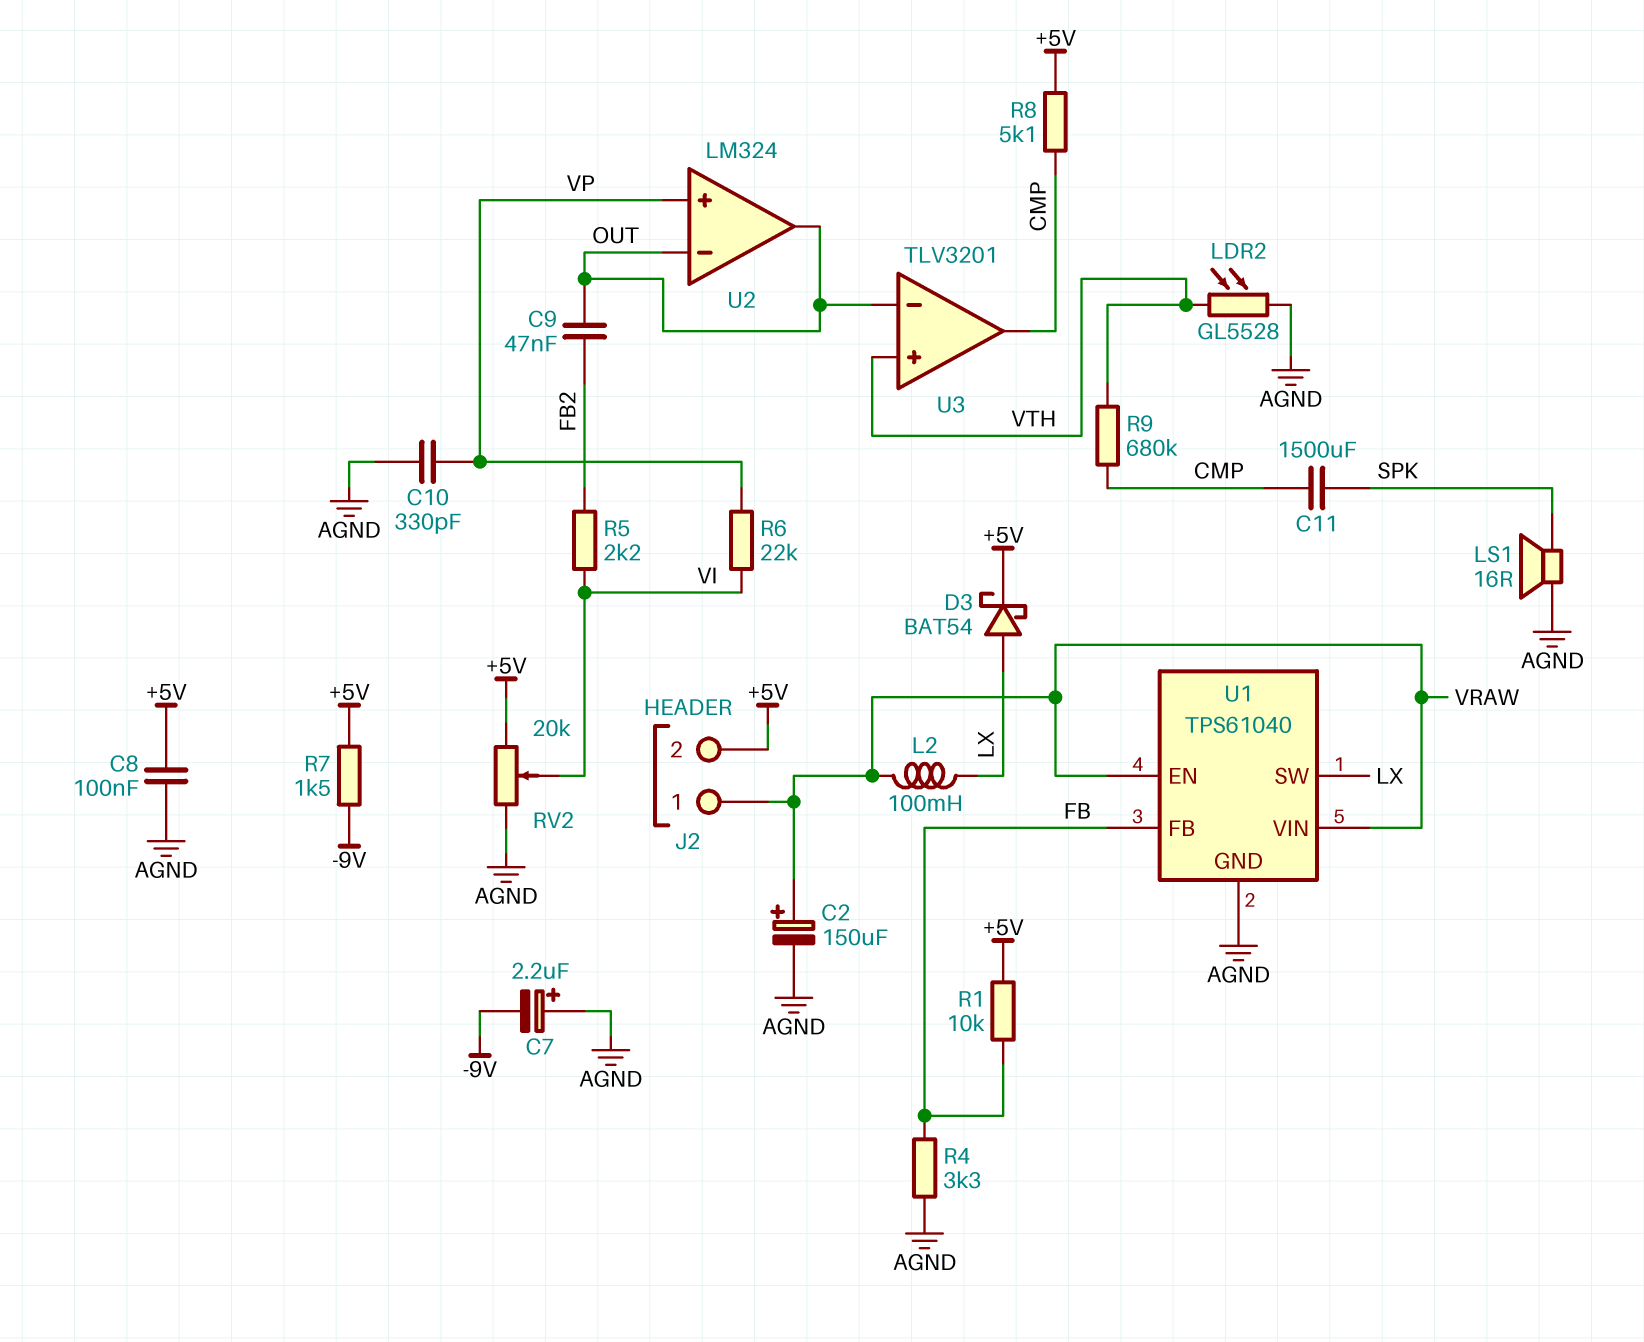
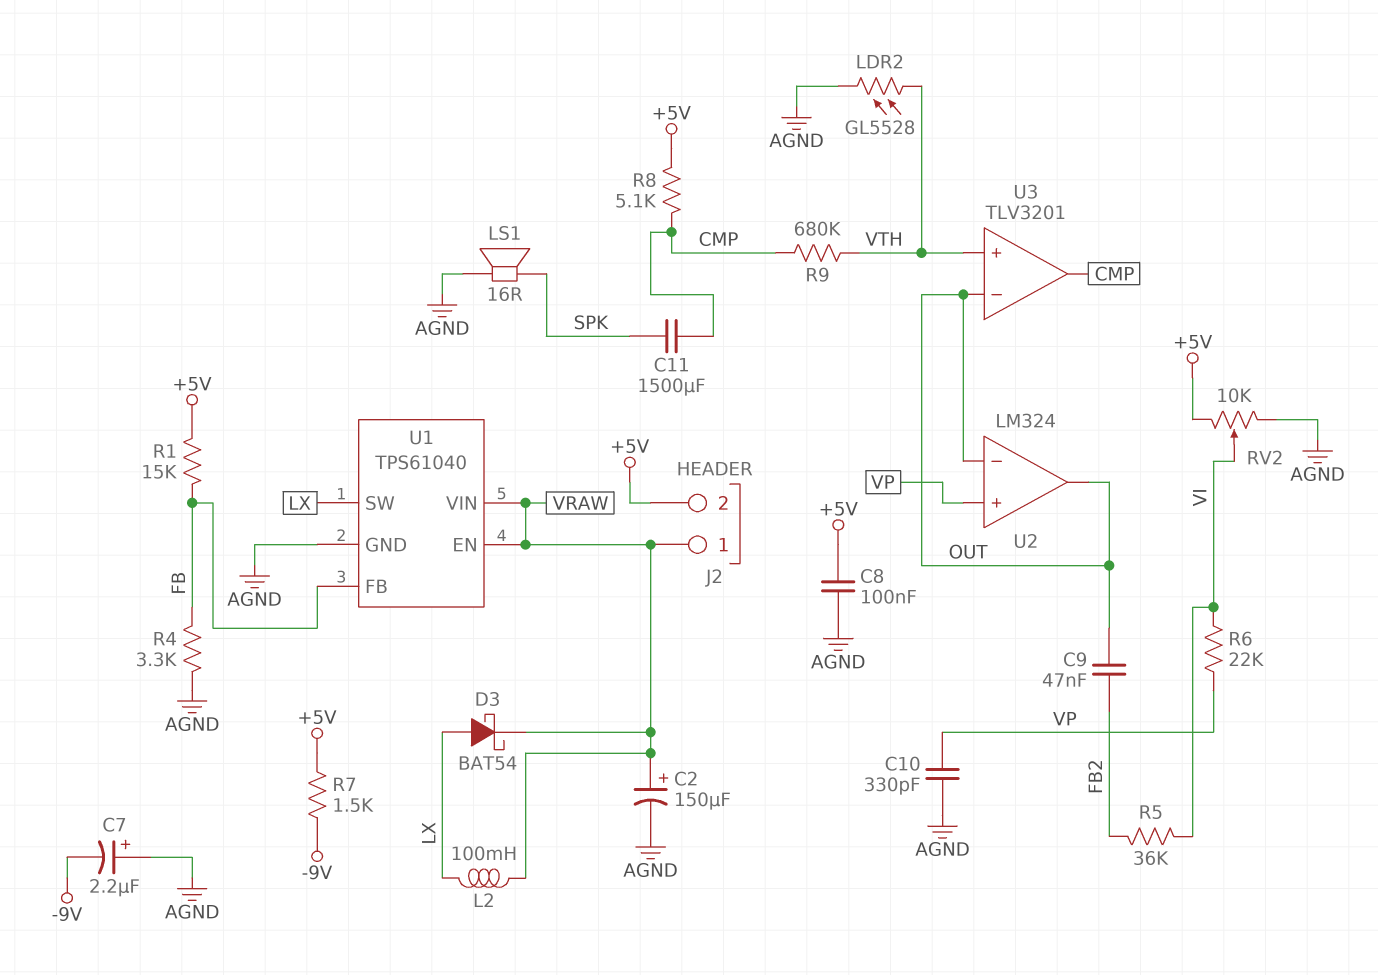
D3: schottky BAT54 (A LX, K +5V) -> schottky BAT54 (A LX, K VRAW)
R1: 10k (+5V, FB) -> 15k (+5V, FB)
R5: 2.2k (FB2, VI) -> 36k (FB2, VI)
RV2: 20k (+5V, AGND, wiper VI) -> 10k (+5V, AGND, wiper VI)

